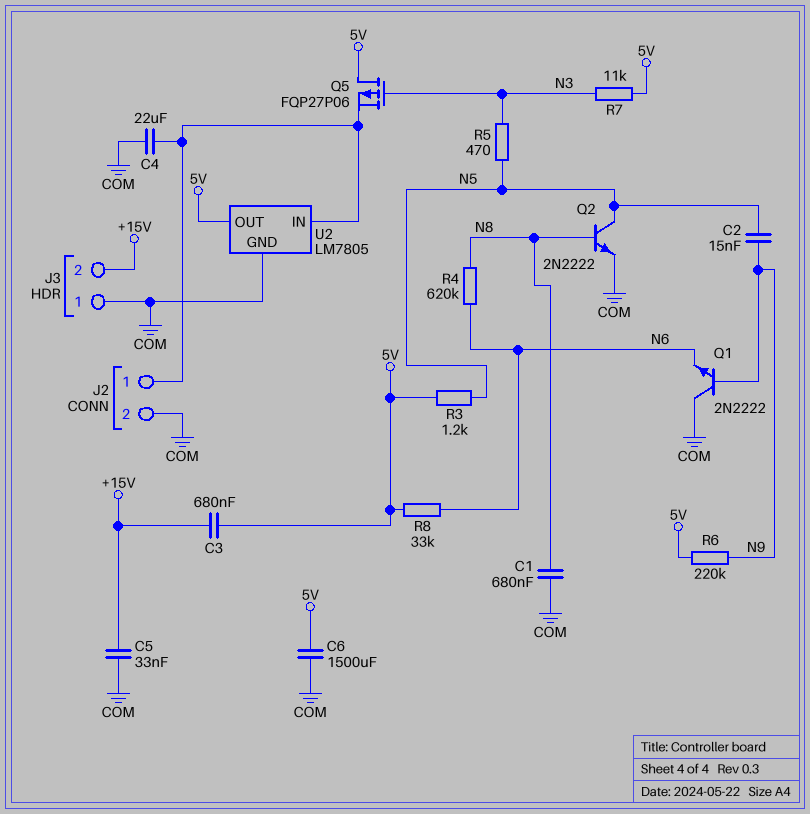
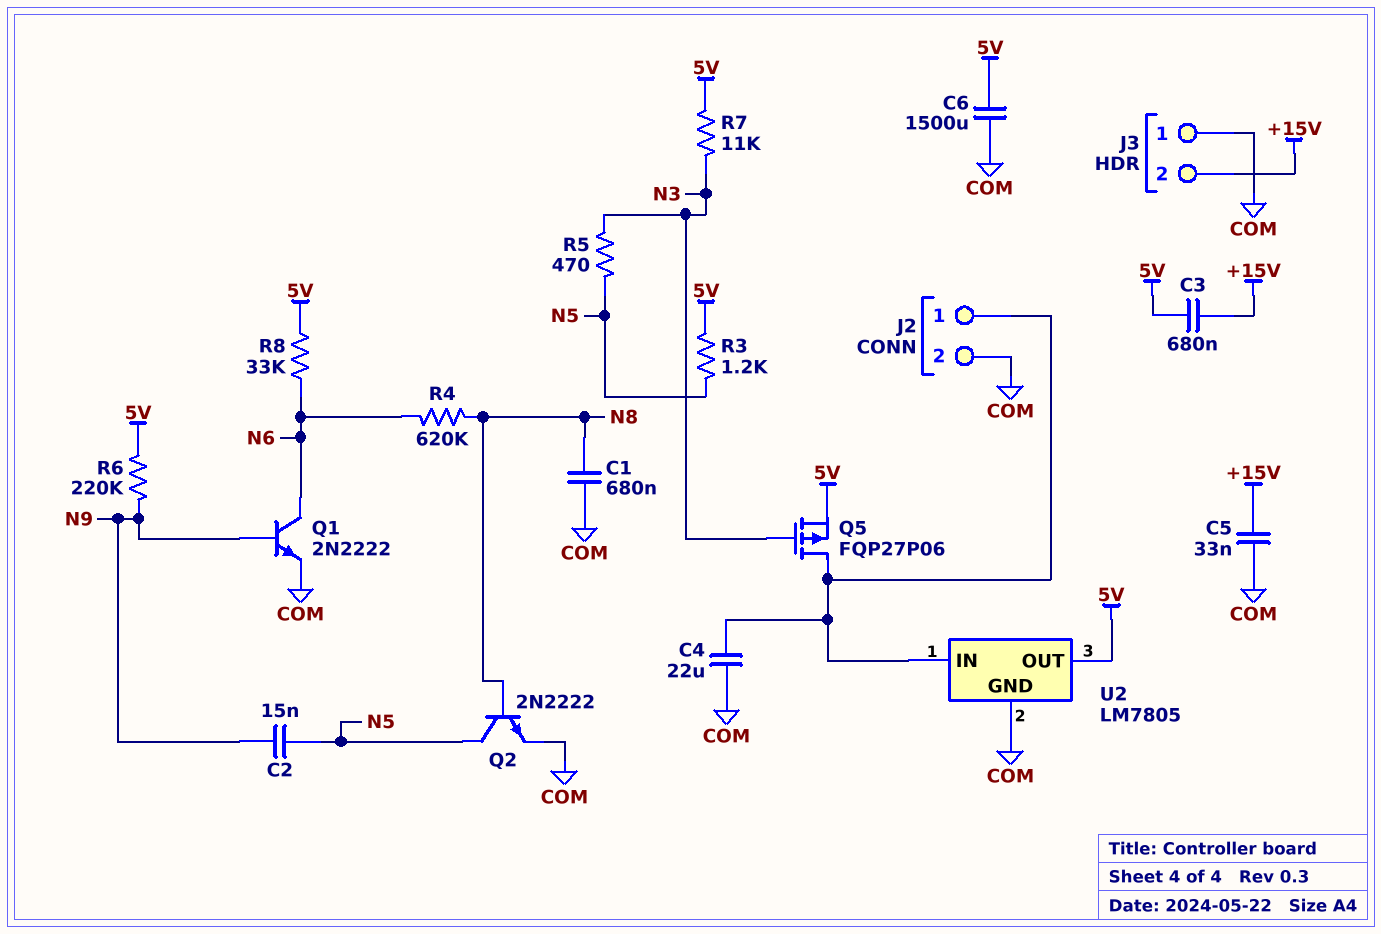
Q1: NPN 2N2222 (B N9, C COM, E N6) -> NPN 2N2222 (B N9, C N6, E COM)
Q5: PMOS FQP27P06 (G N3, D 5V, S J2/1) -> PMOS FQP27P06 (G N3, D J2/1, S 5V)

